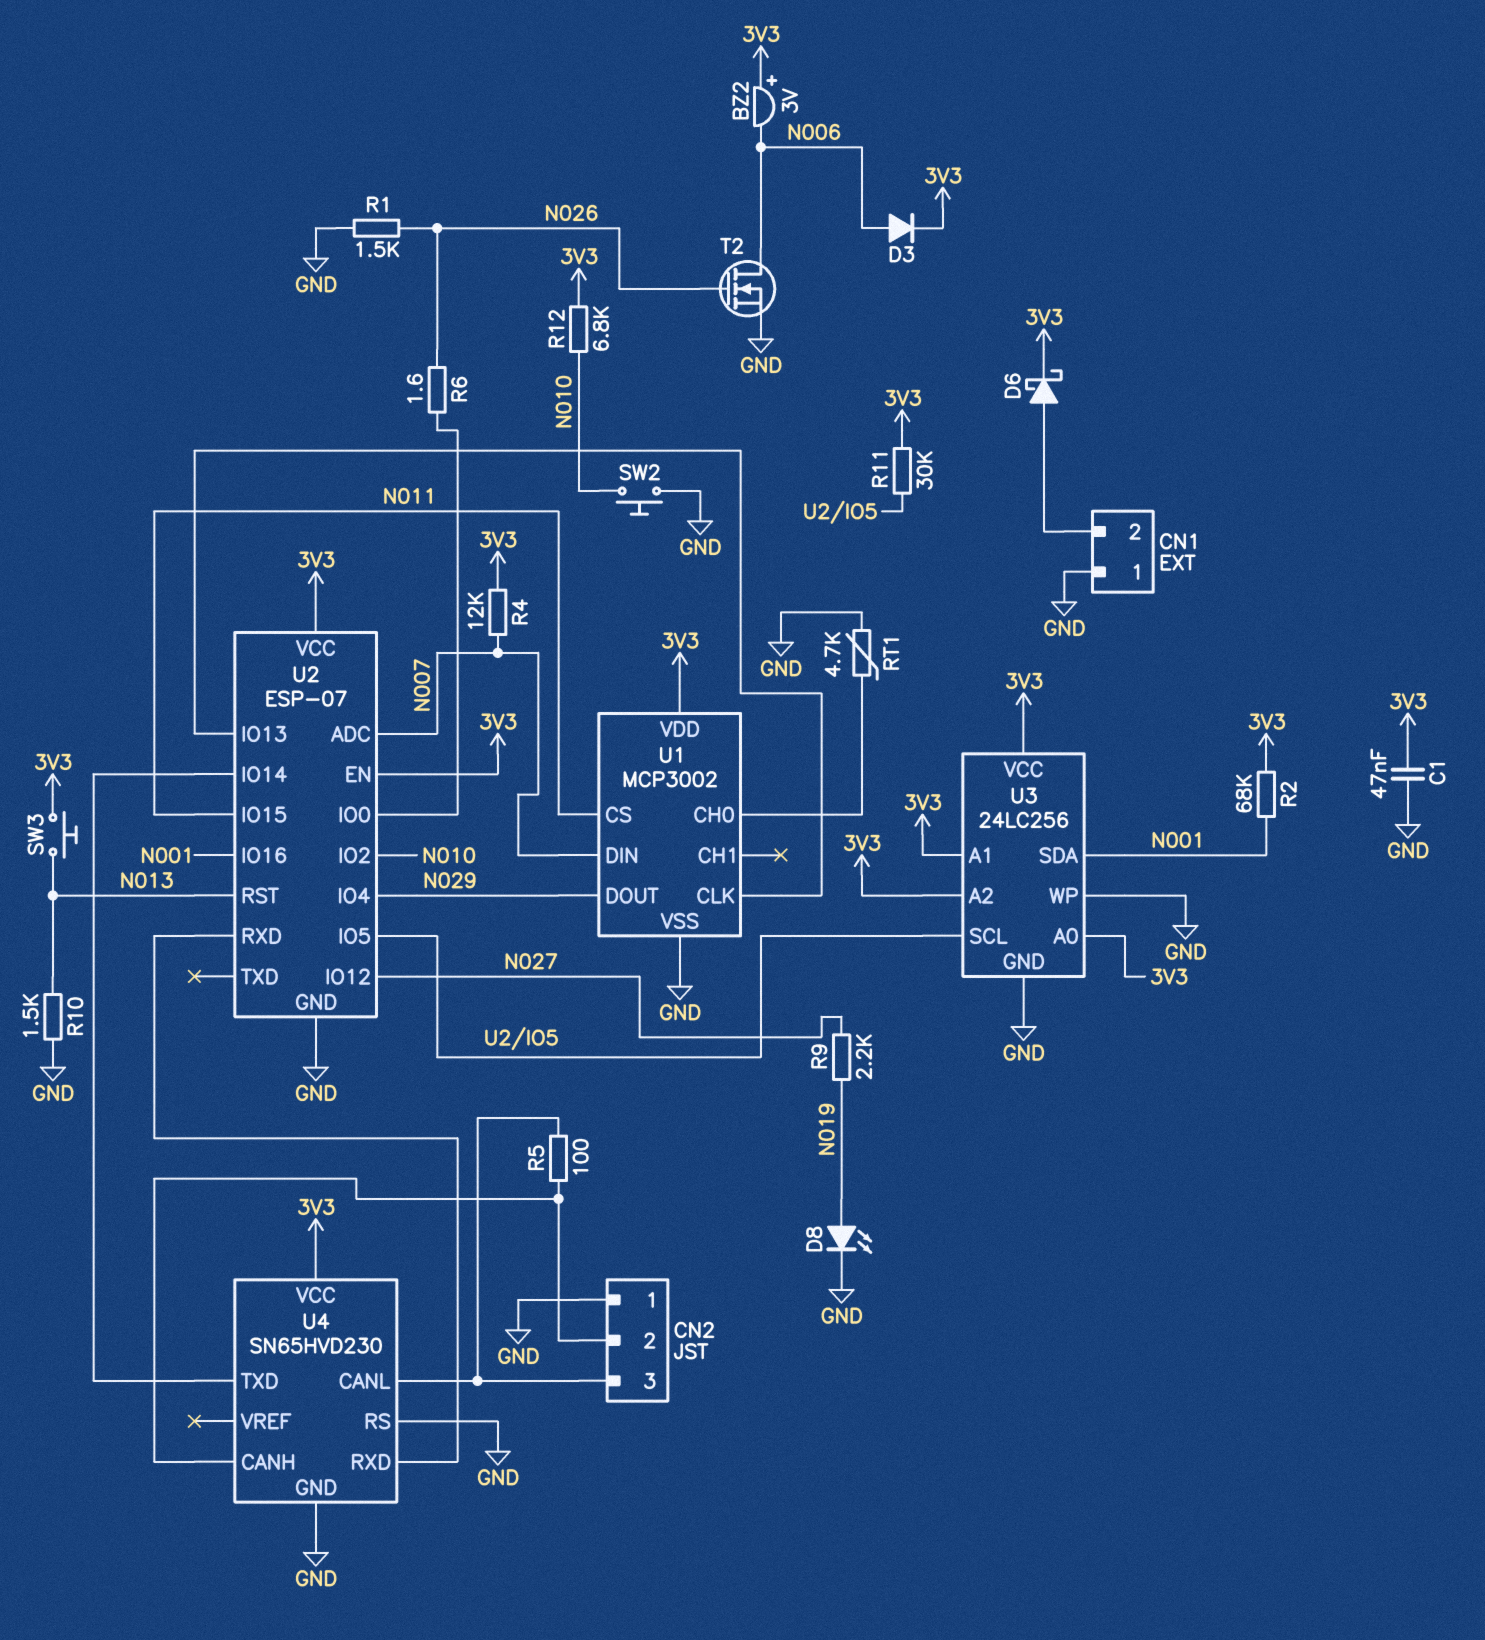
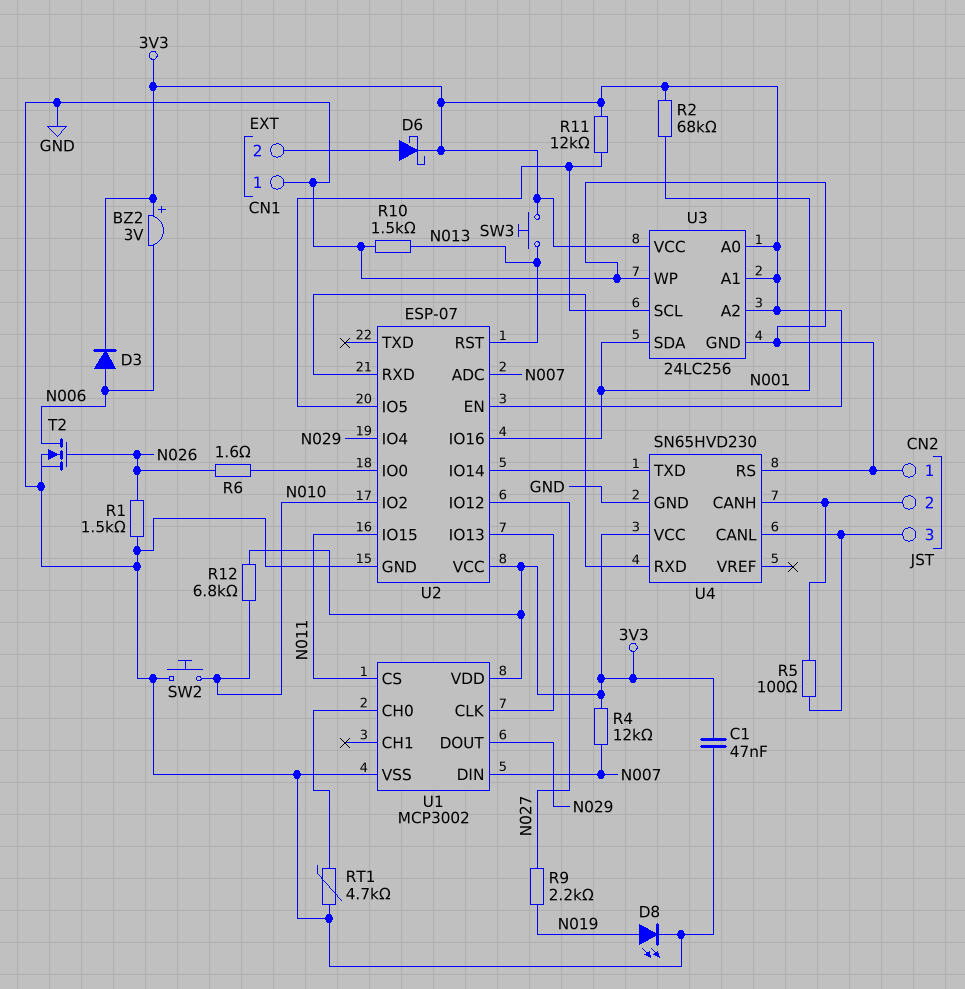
R11: 30k (3V3, U2/IO5) -> 12k (3V3, U2/IO5)

